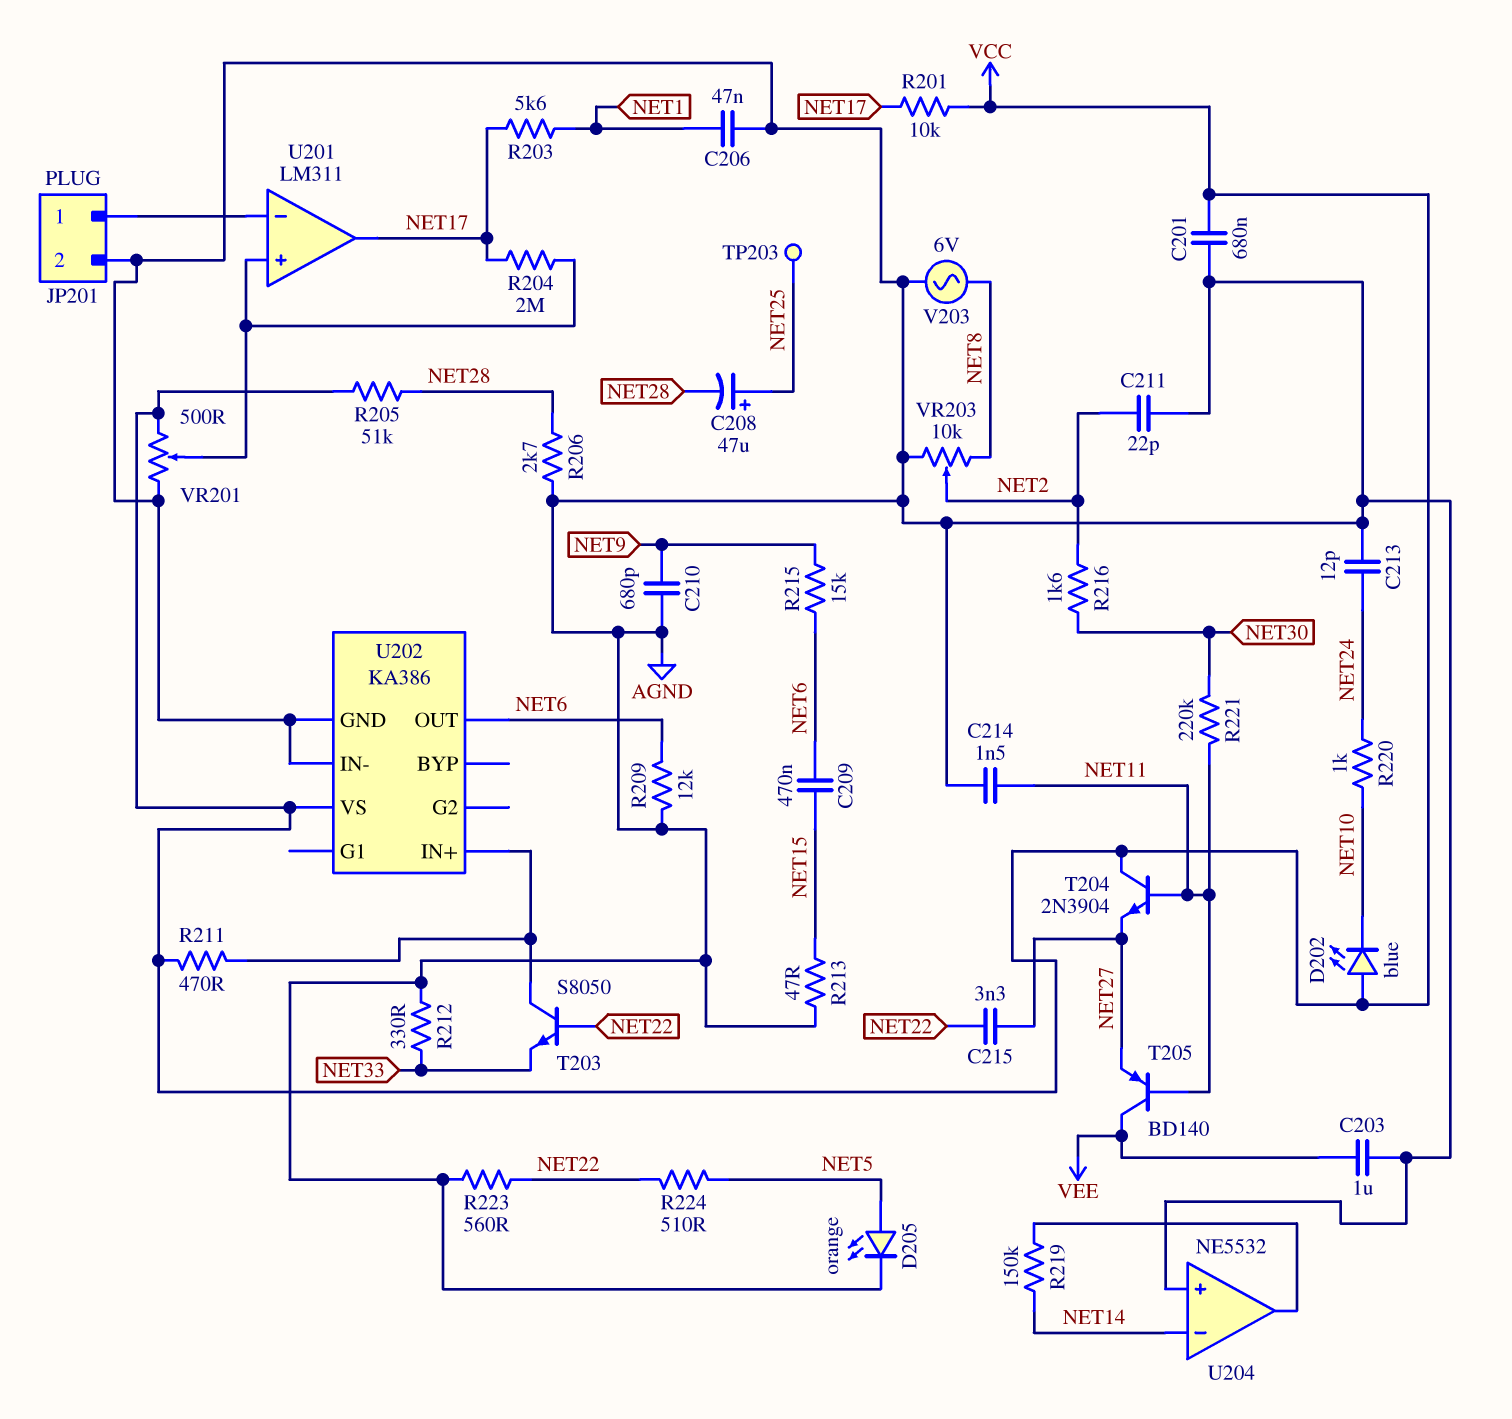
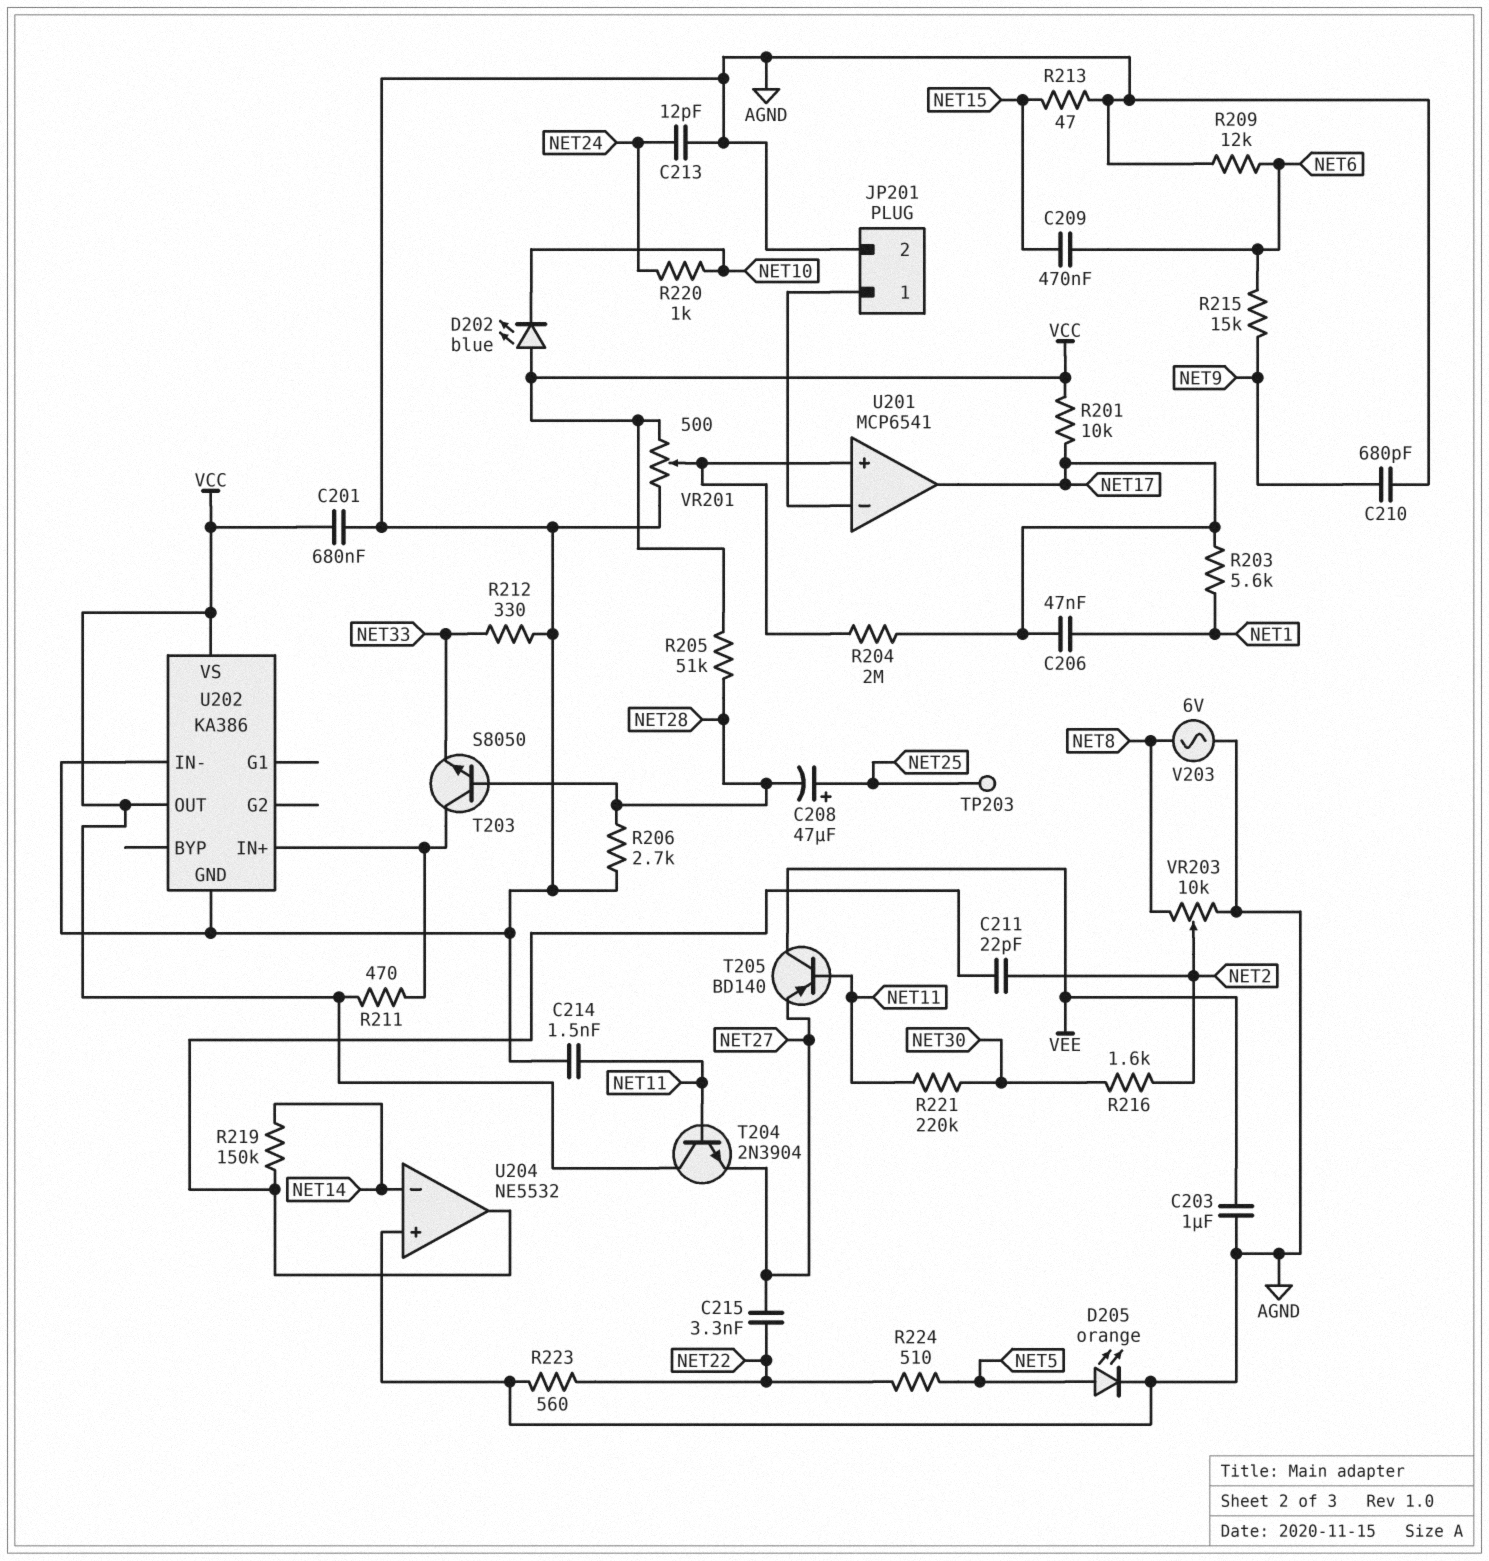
C206: 47nF (AGND, NET1) -> 47nF (NET1, NET17)
C211: 22pF (AGND, NET2) -> 22pF (NET2, U204/out)
T203: NPN S8050 (B NET22, C U202/IN+, E NET33) -> NPN S8050 (B NET28, C U202/IN+, E NET33)
U201: LM311 -> MCP6541
U202 pin OUT: NET6 -> VCC

